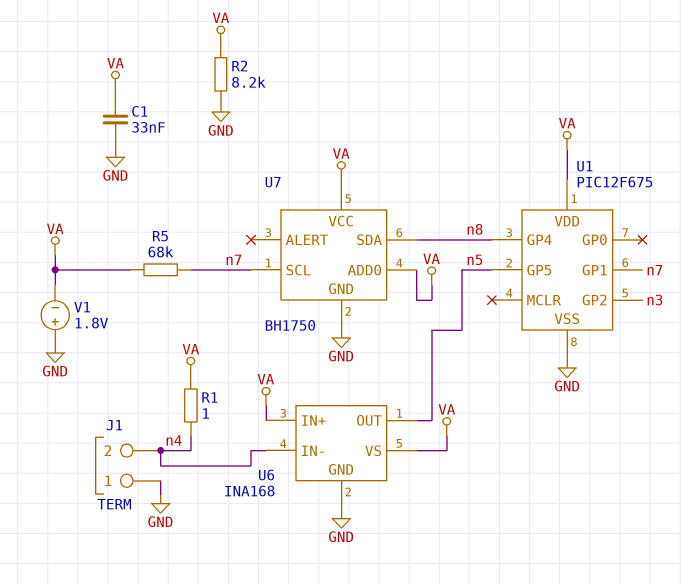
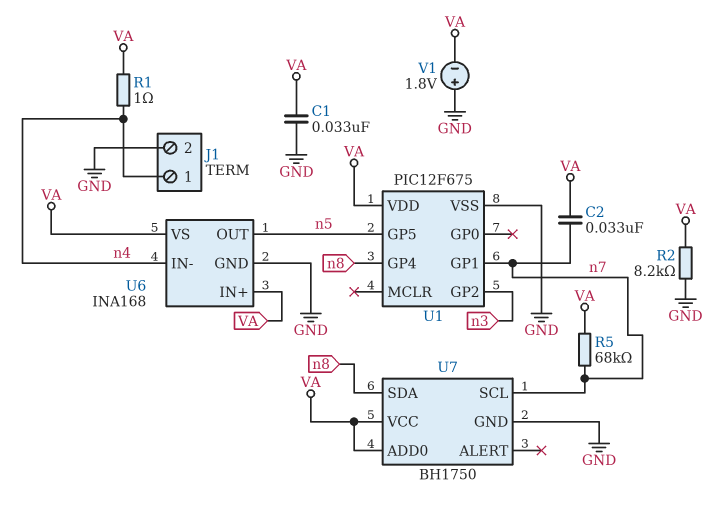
C2: none -> 33nF (VA, n7)
J1 pin 1: GND -> n4
J1 pin 2: n4 -> GND

